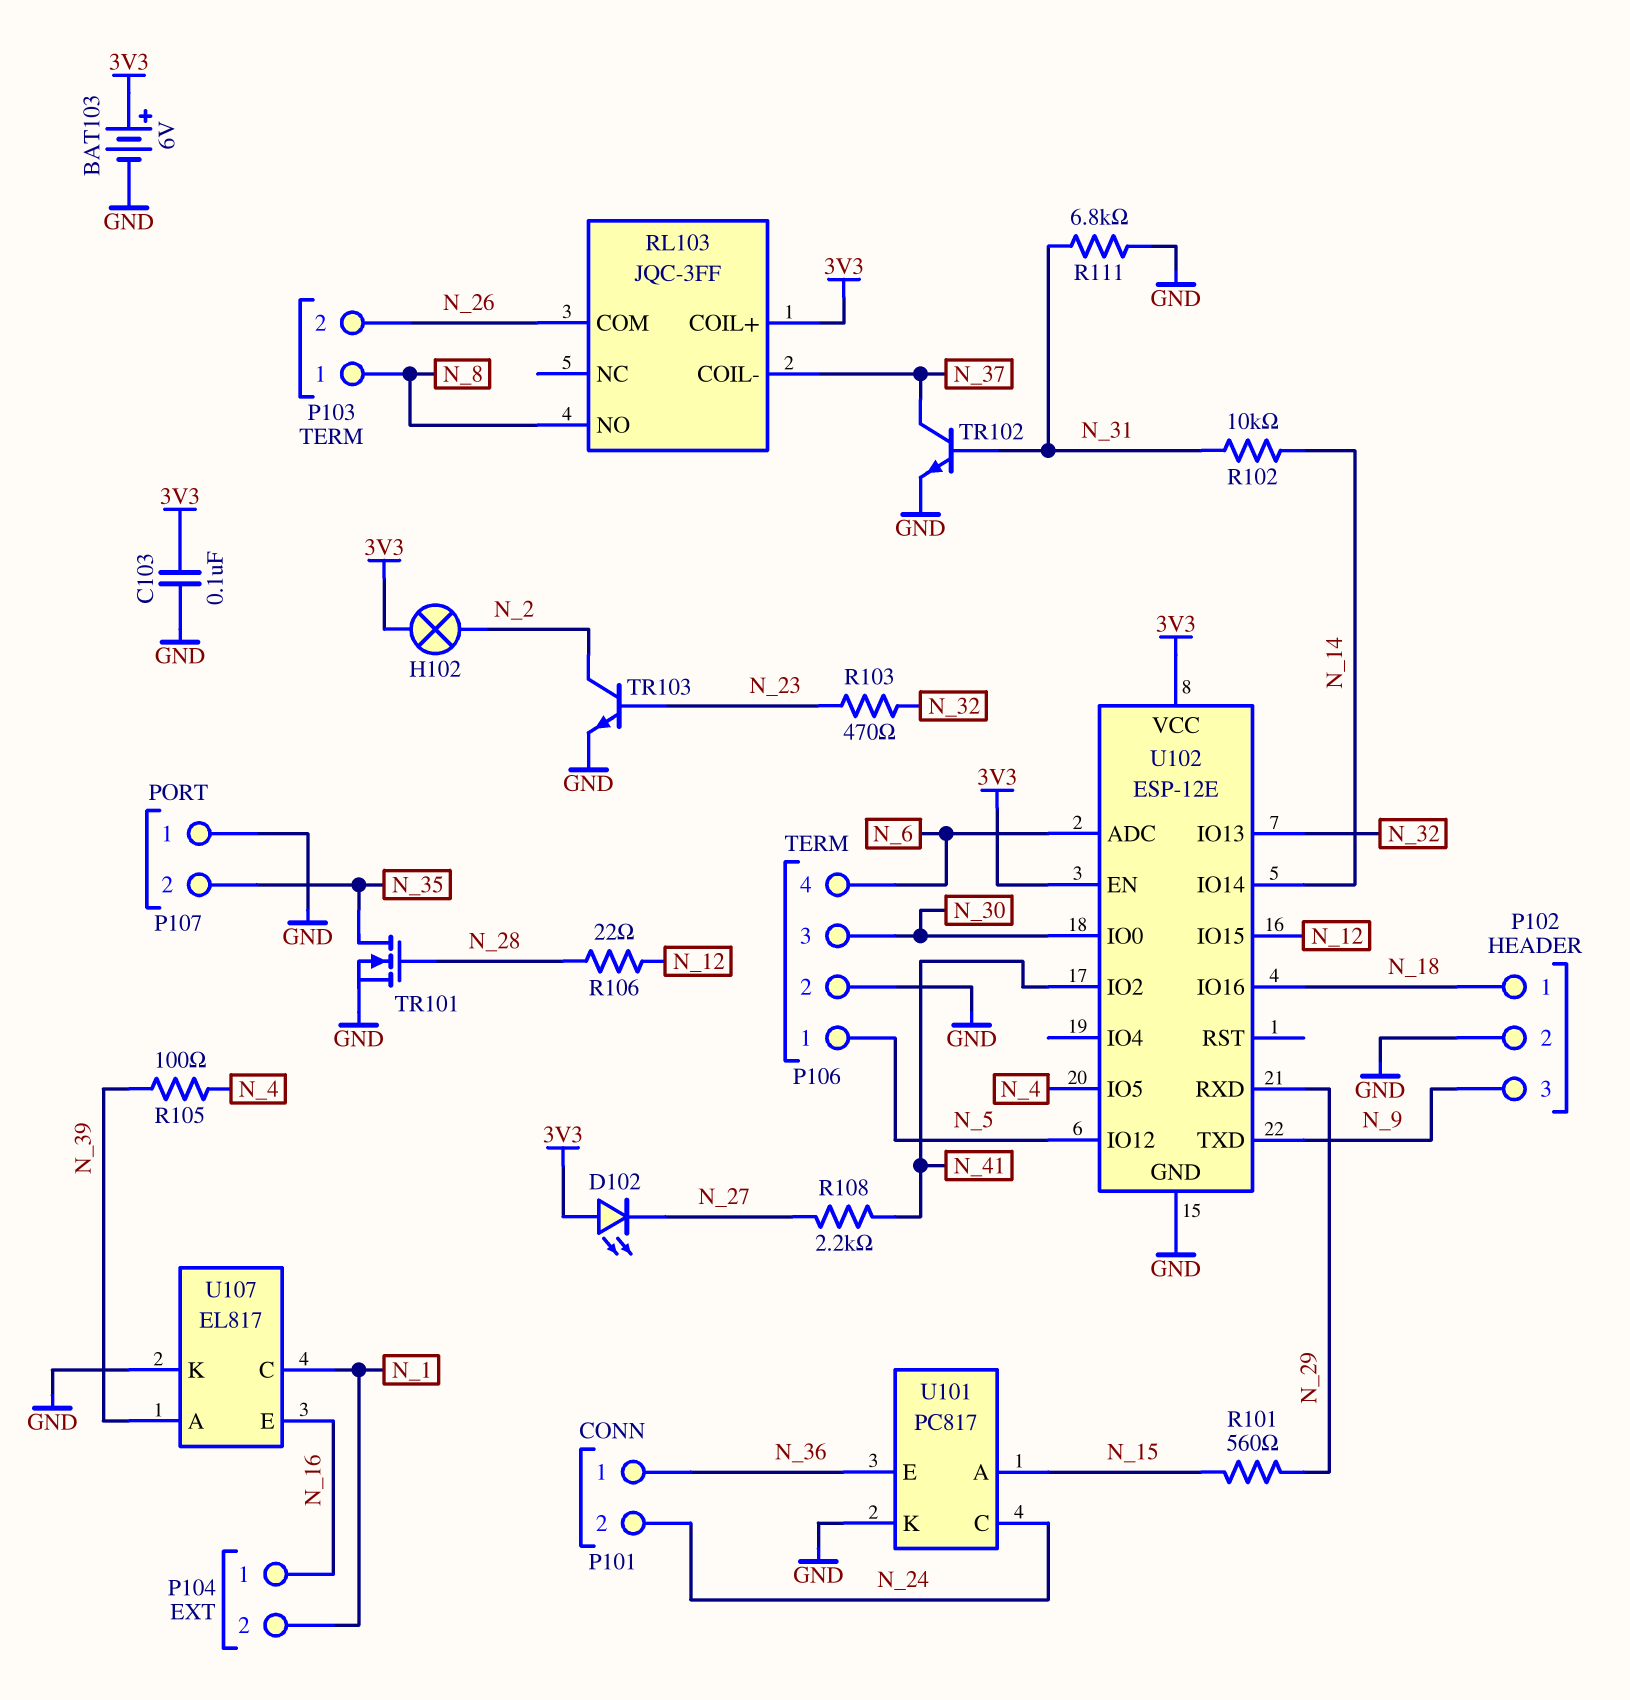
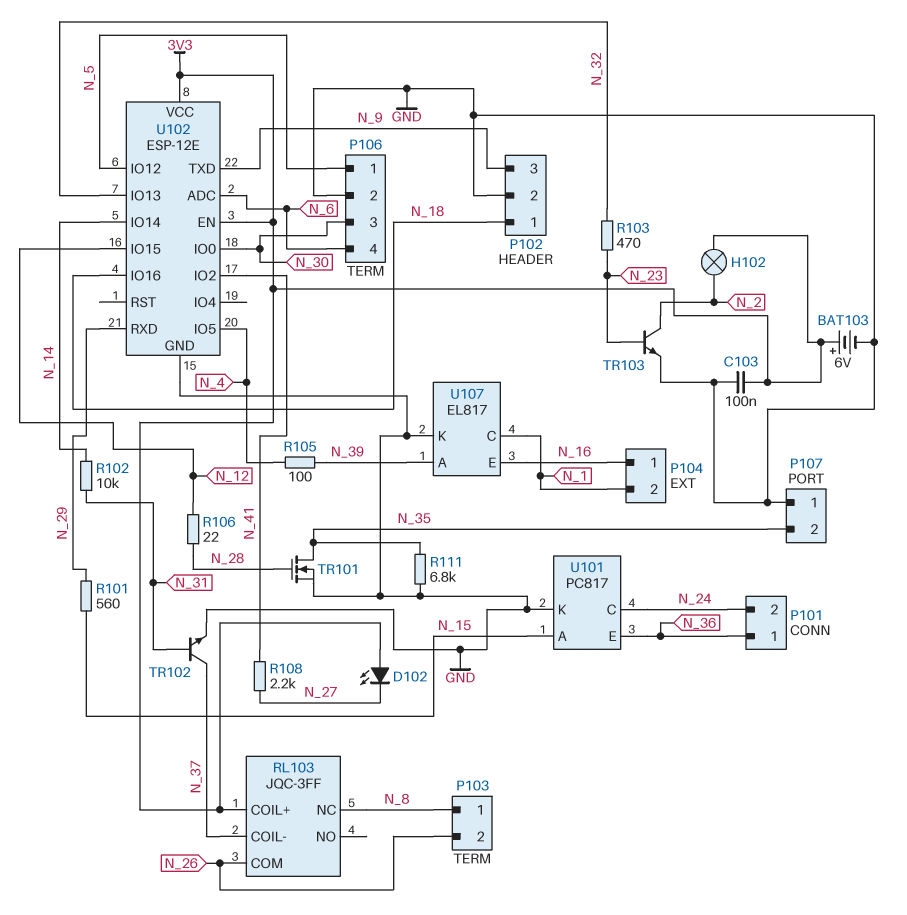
R111: 6.8k (GND, N_31) -> 6.8k (GND, N_35)
RL103 pin NC: none -> N_8
RL103 pin NO: N_8 -> none

